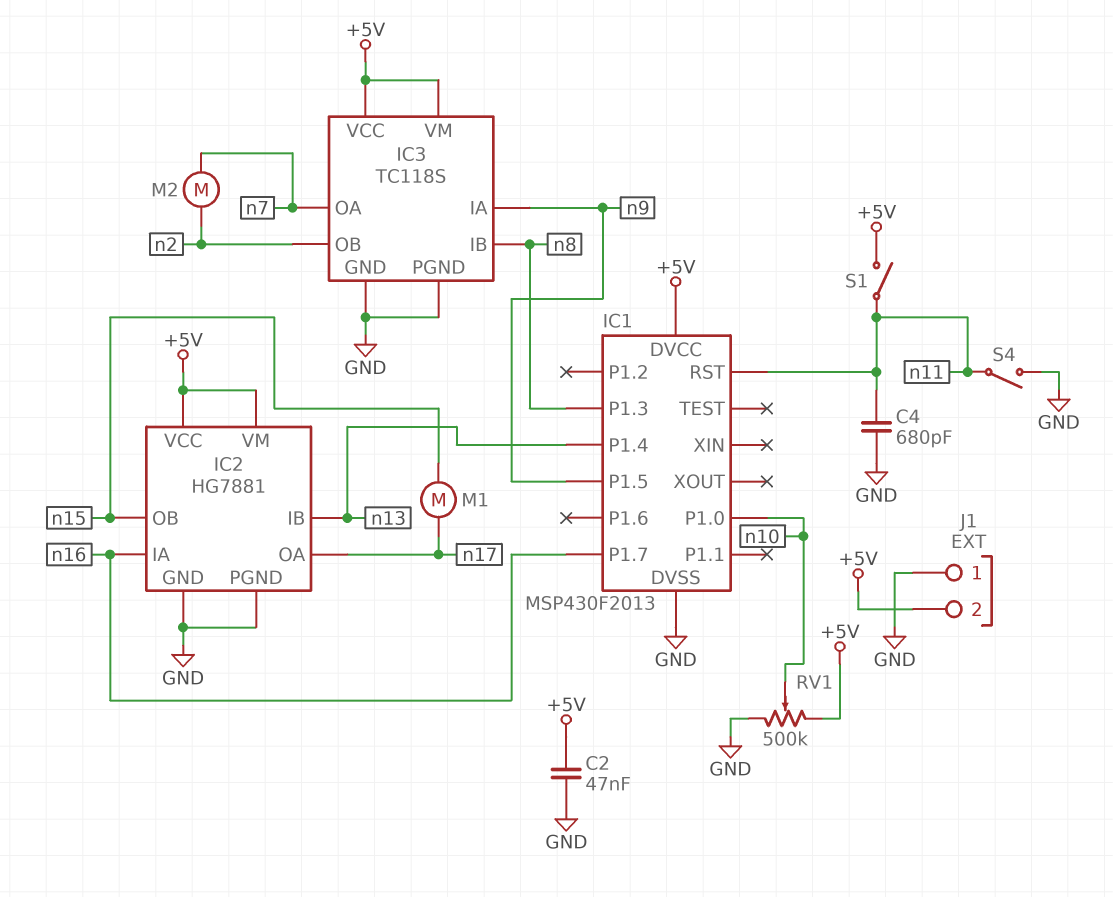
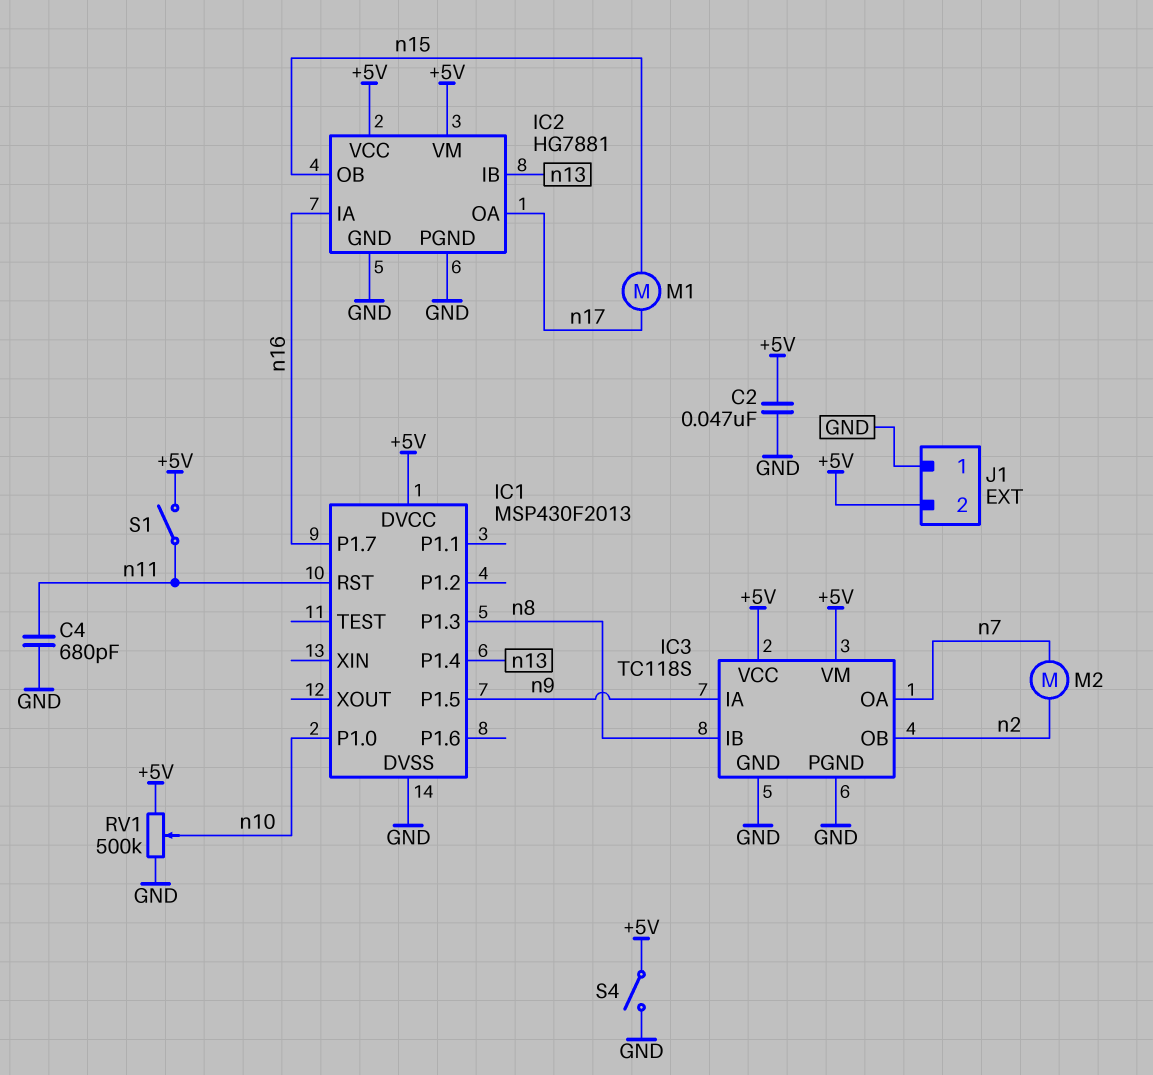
S4: switch (GND, n11) -> switch (+5V, GND)

